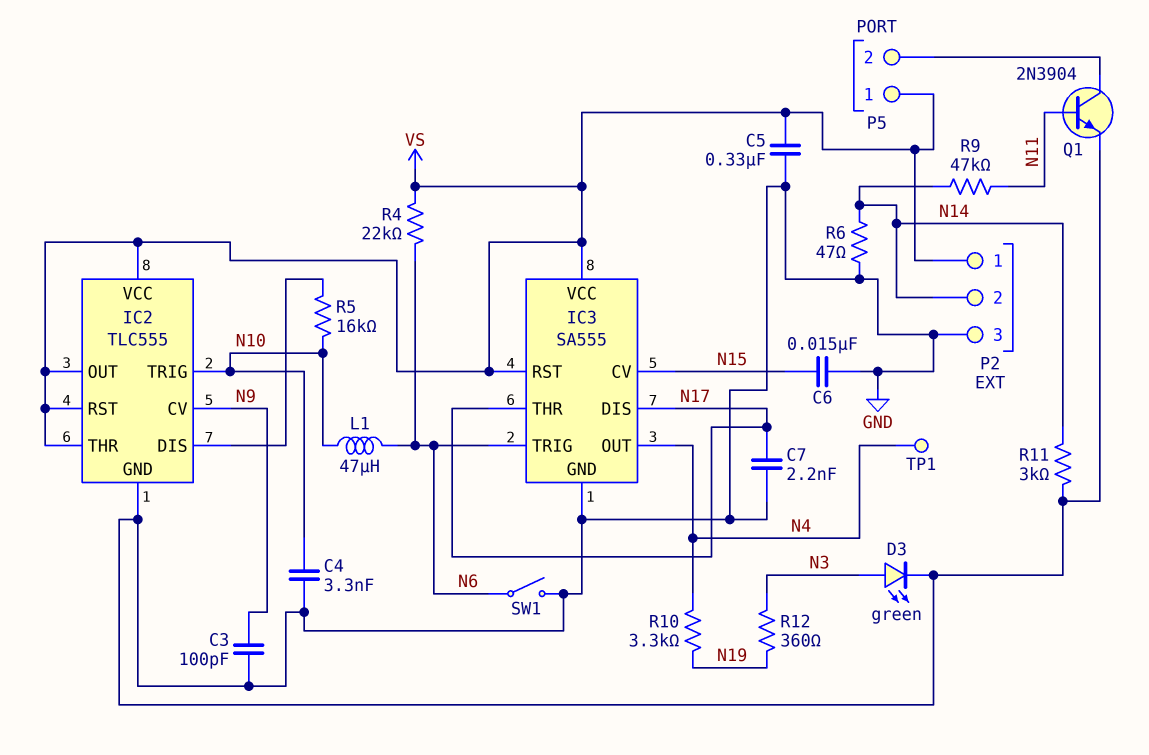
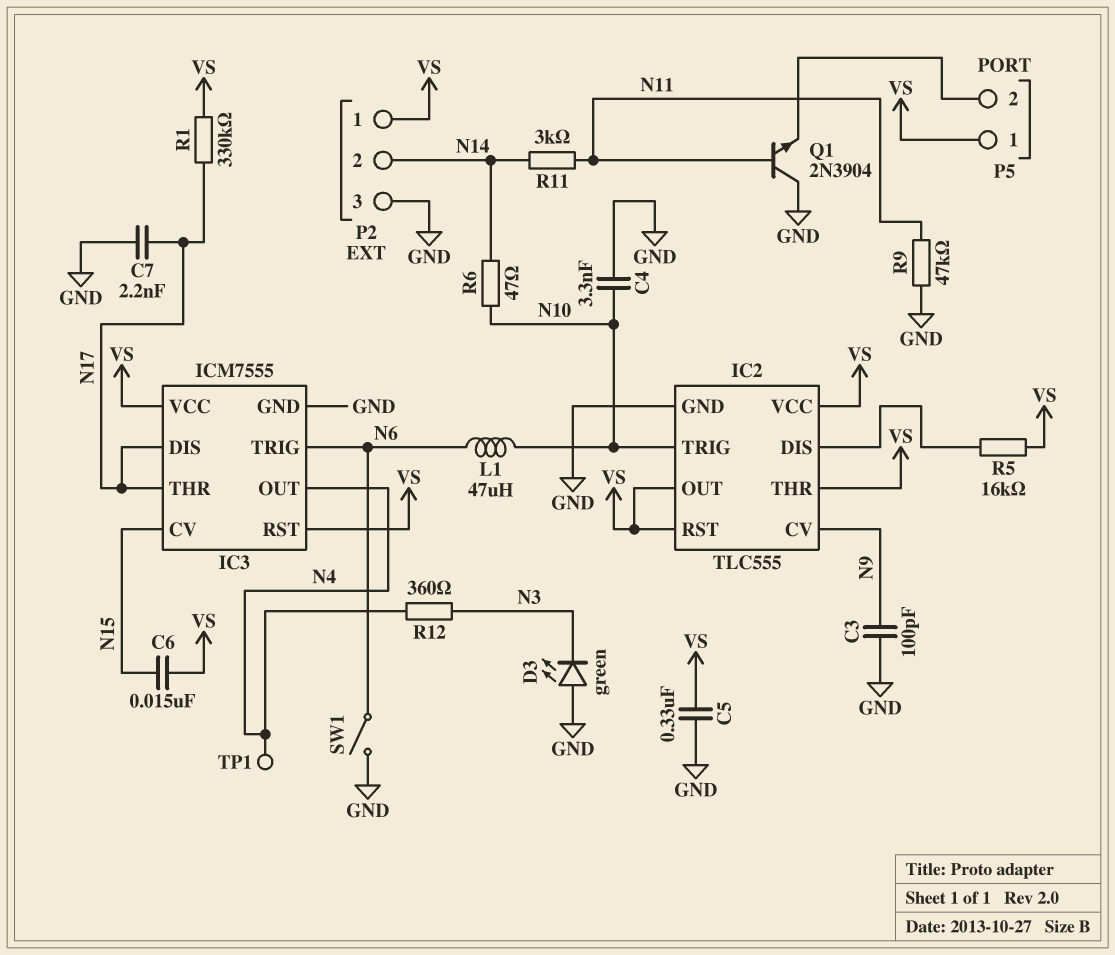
C6: 15nF (GND, N15) -> 15nF (N15, VS)
D3: LED green (A N3, K GND) -> LED green (A GND, K N3)
IC3: SA555 -> ICM7555
Q1: NPN 2N3904 (B N11, C P5/2, E GND) -> NPN 2N3904 (B N11, C GND, E P5/2)
R1: none -> 330k (N17, VS)
R4: 22k (N6, VS) -> none
R5: 16k (IC2/DIS, N10) -> 16k (IC2/DIS, VS)
R6: 47 (GND, N14) -> 47 (N10, N14)
R9: 47k (N11, N14) -> 47k (GND, N11)
R10: 3.3k (N4, N19) -> none
R11: 3k (GND, N14) -> 3k (N11, N14)
R12: 360 (N3, N19) -> 360 (N3, N4)

